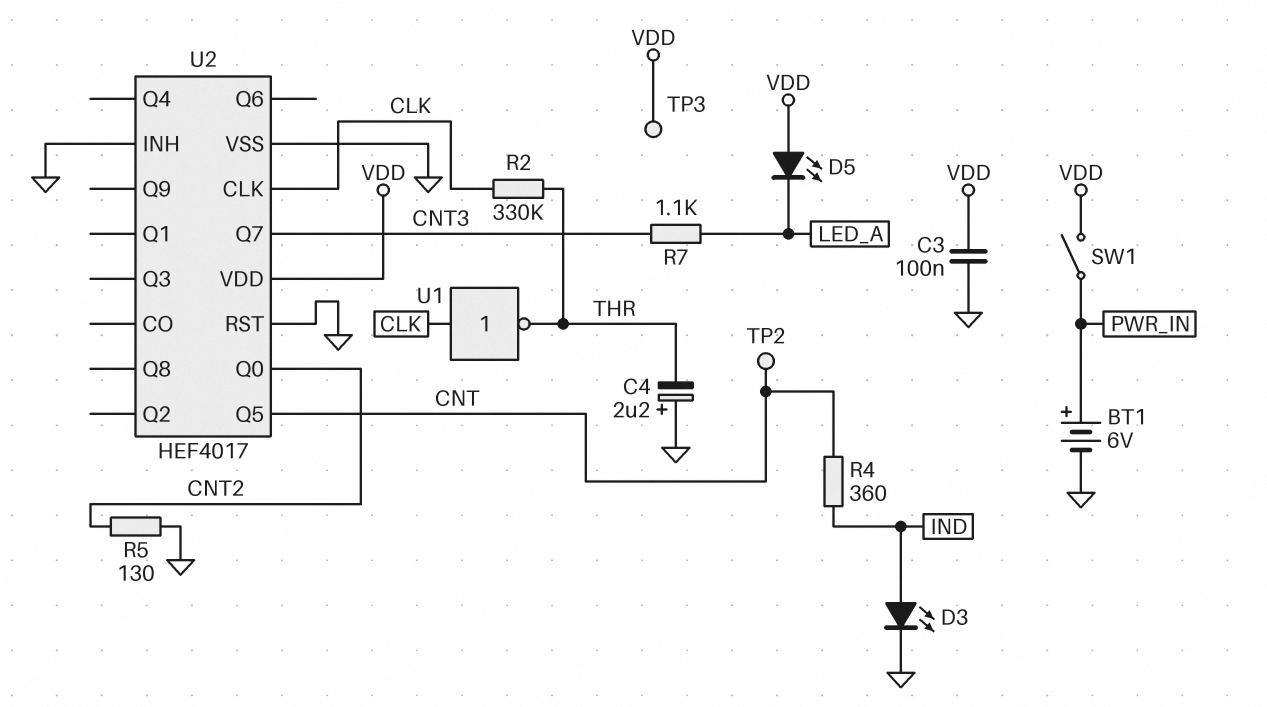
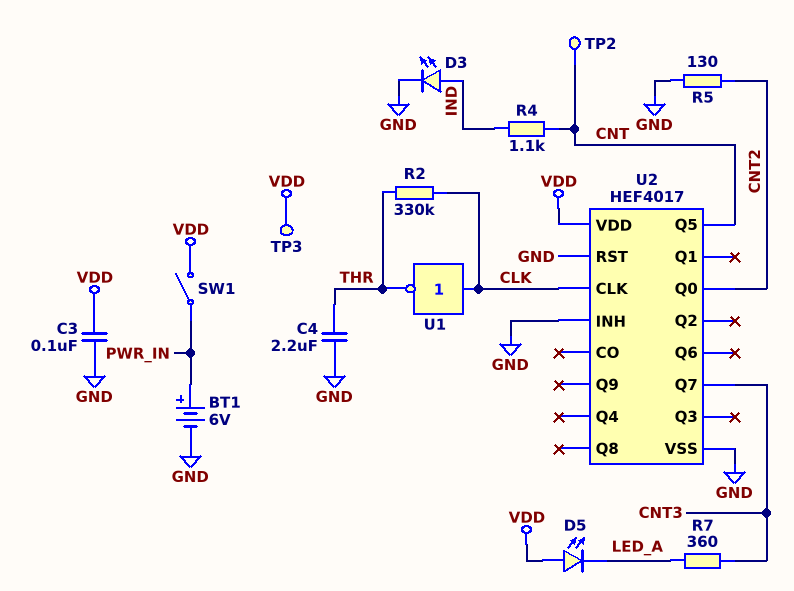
C4: 2.2uF (plus GND, minus THR) -> 2.2uF (GND, THR)
R4: 360 (CNT, IND) -> 1.1k (CNT, IND)
R7: 1.1k (CNT3, LED_A) -> 360 (CNT3, LED_A)

